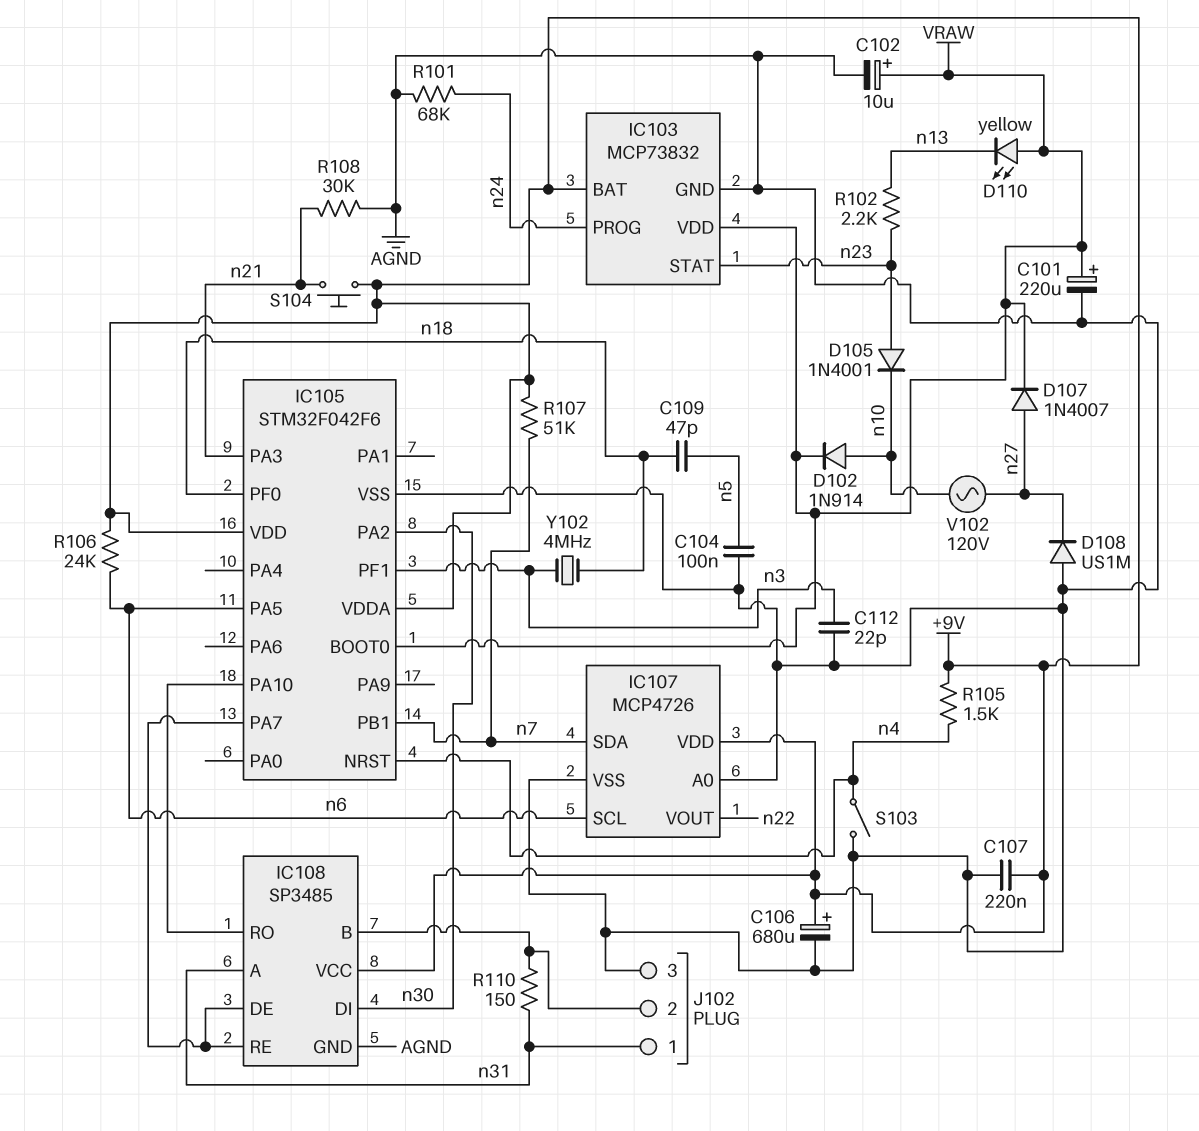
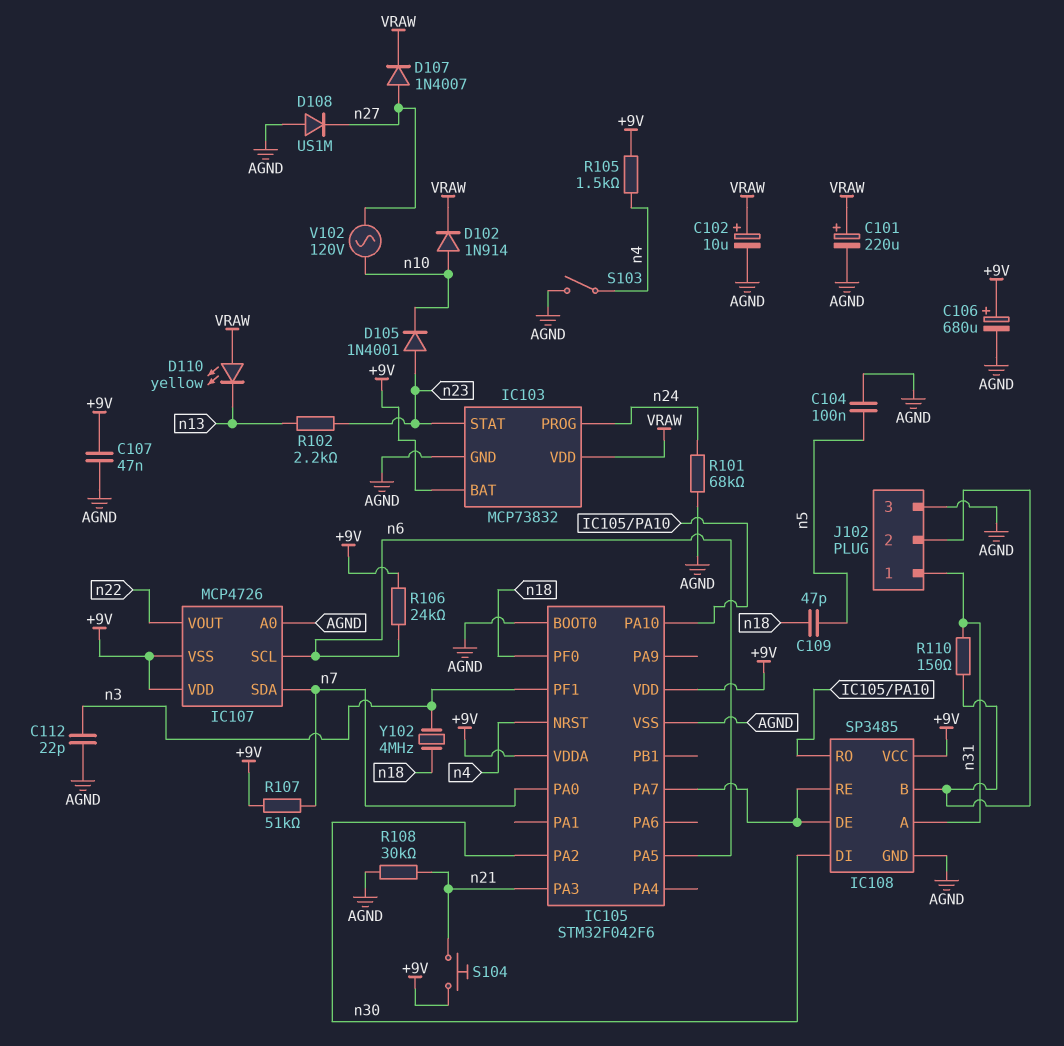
C107: 220nF (+9V, AGND) -> 47nF (+9V, AGND)
IC105 pin BOOT0: VRAW -> AGND
IC105 pin PA0: none -> n7
IC105 pin PB1: n7 -> none
IC107 pin VSS: AGND -> +9V

